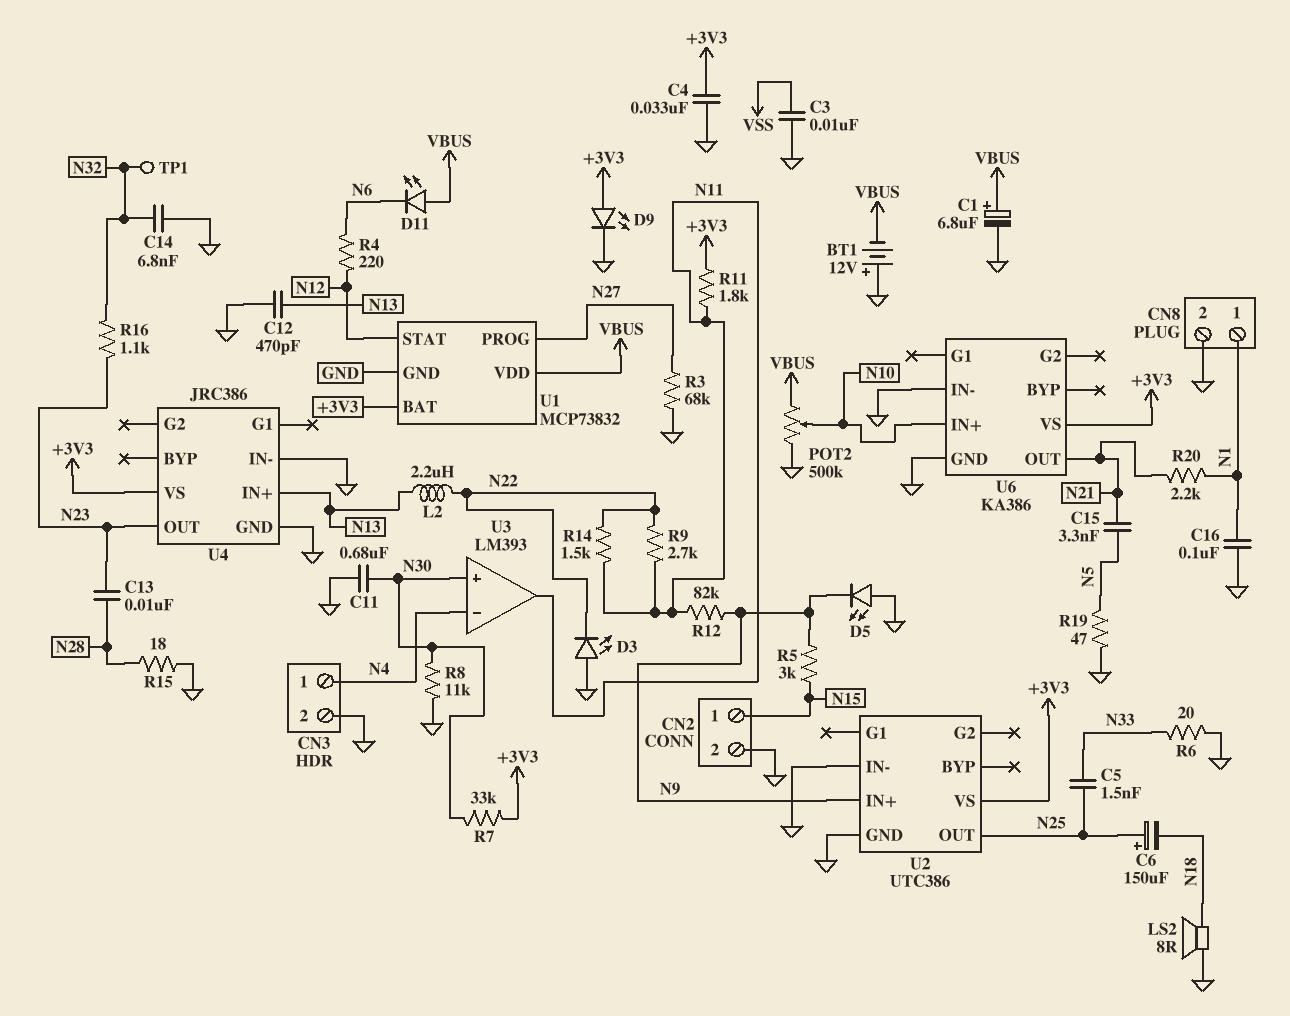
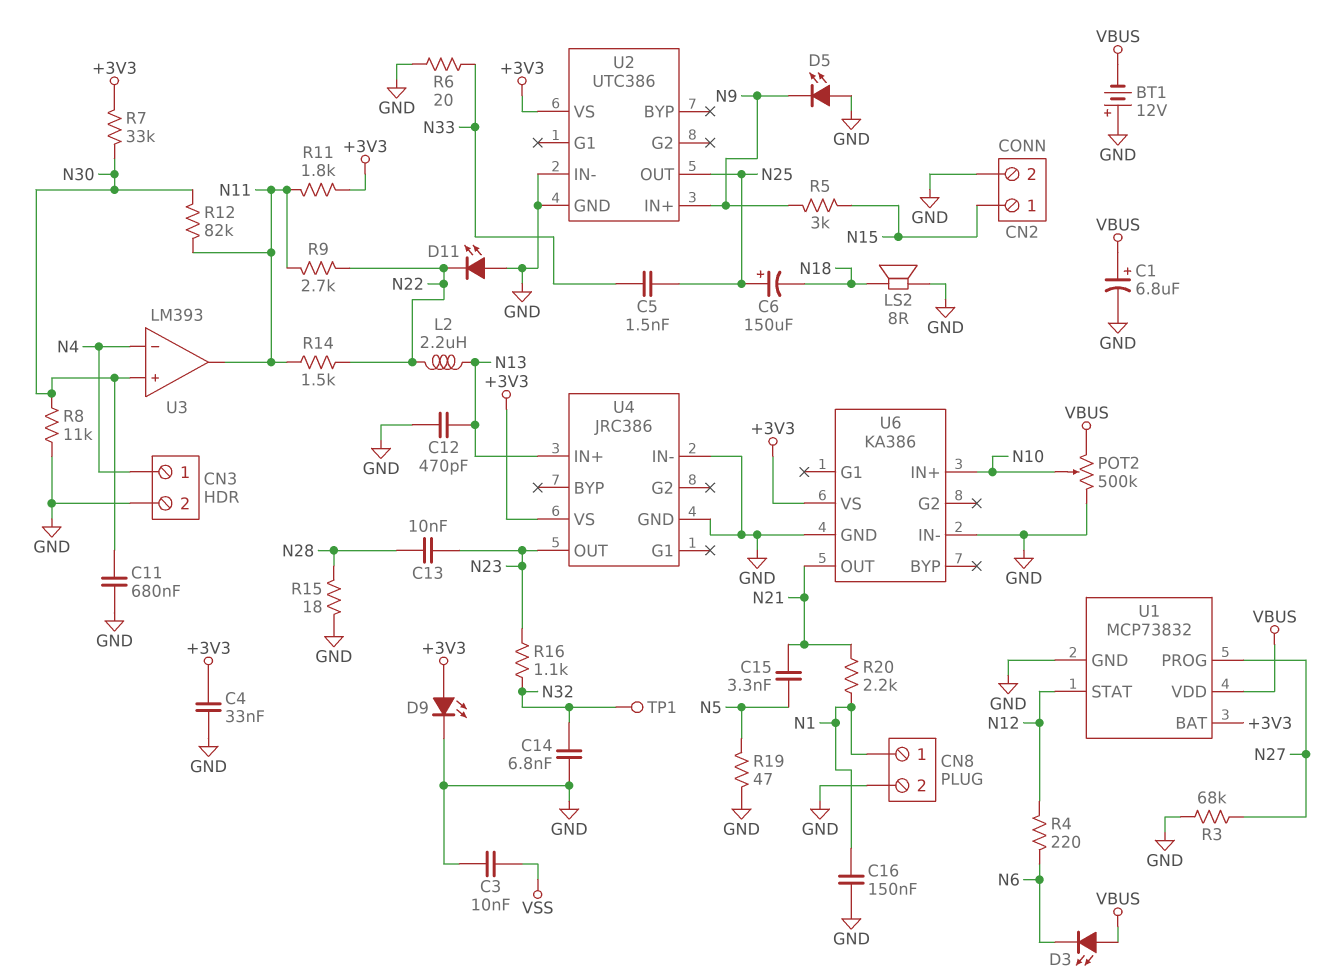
C16: 100nF (GND, N1) -> 150nF (GND, N1)
D3: LED (A GND, K N22) -> LED (A VBUS, K N6)
D11: LED (A VBUS, K N6) -> LED (A GND, K N22)
R12: 82k (N9, N11) -> 82k (N11, N30)

